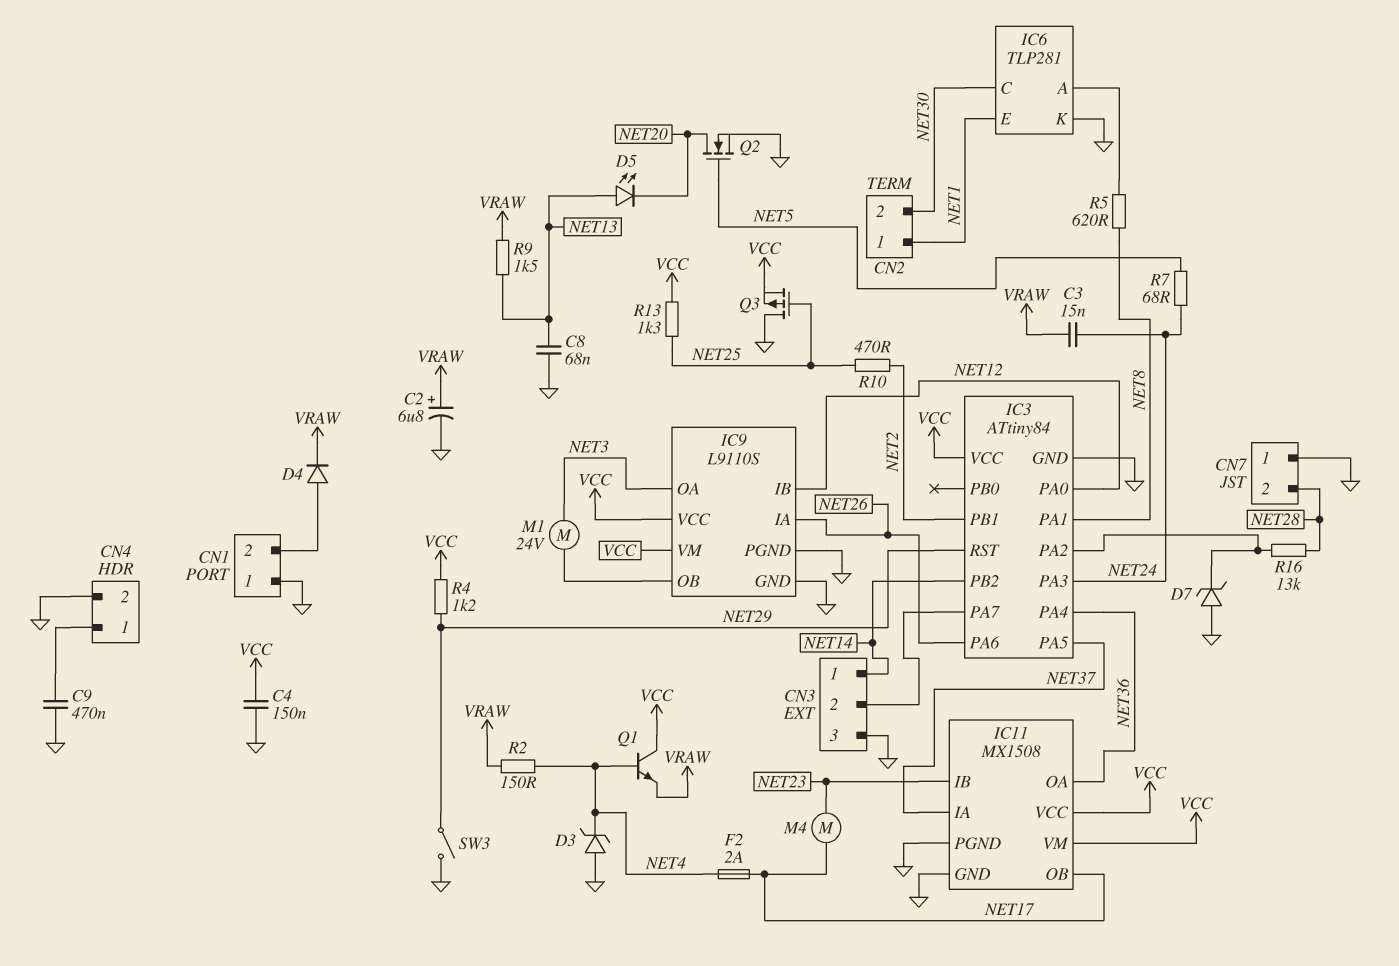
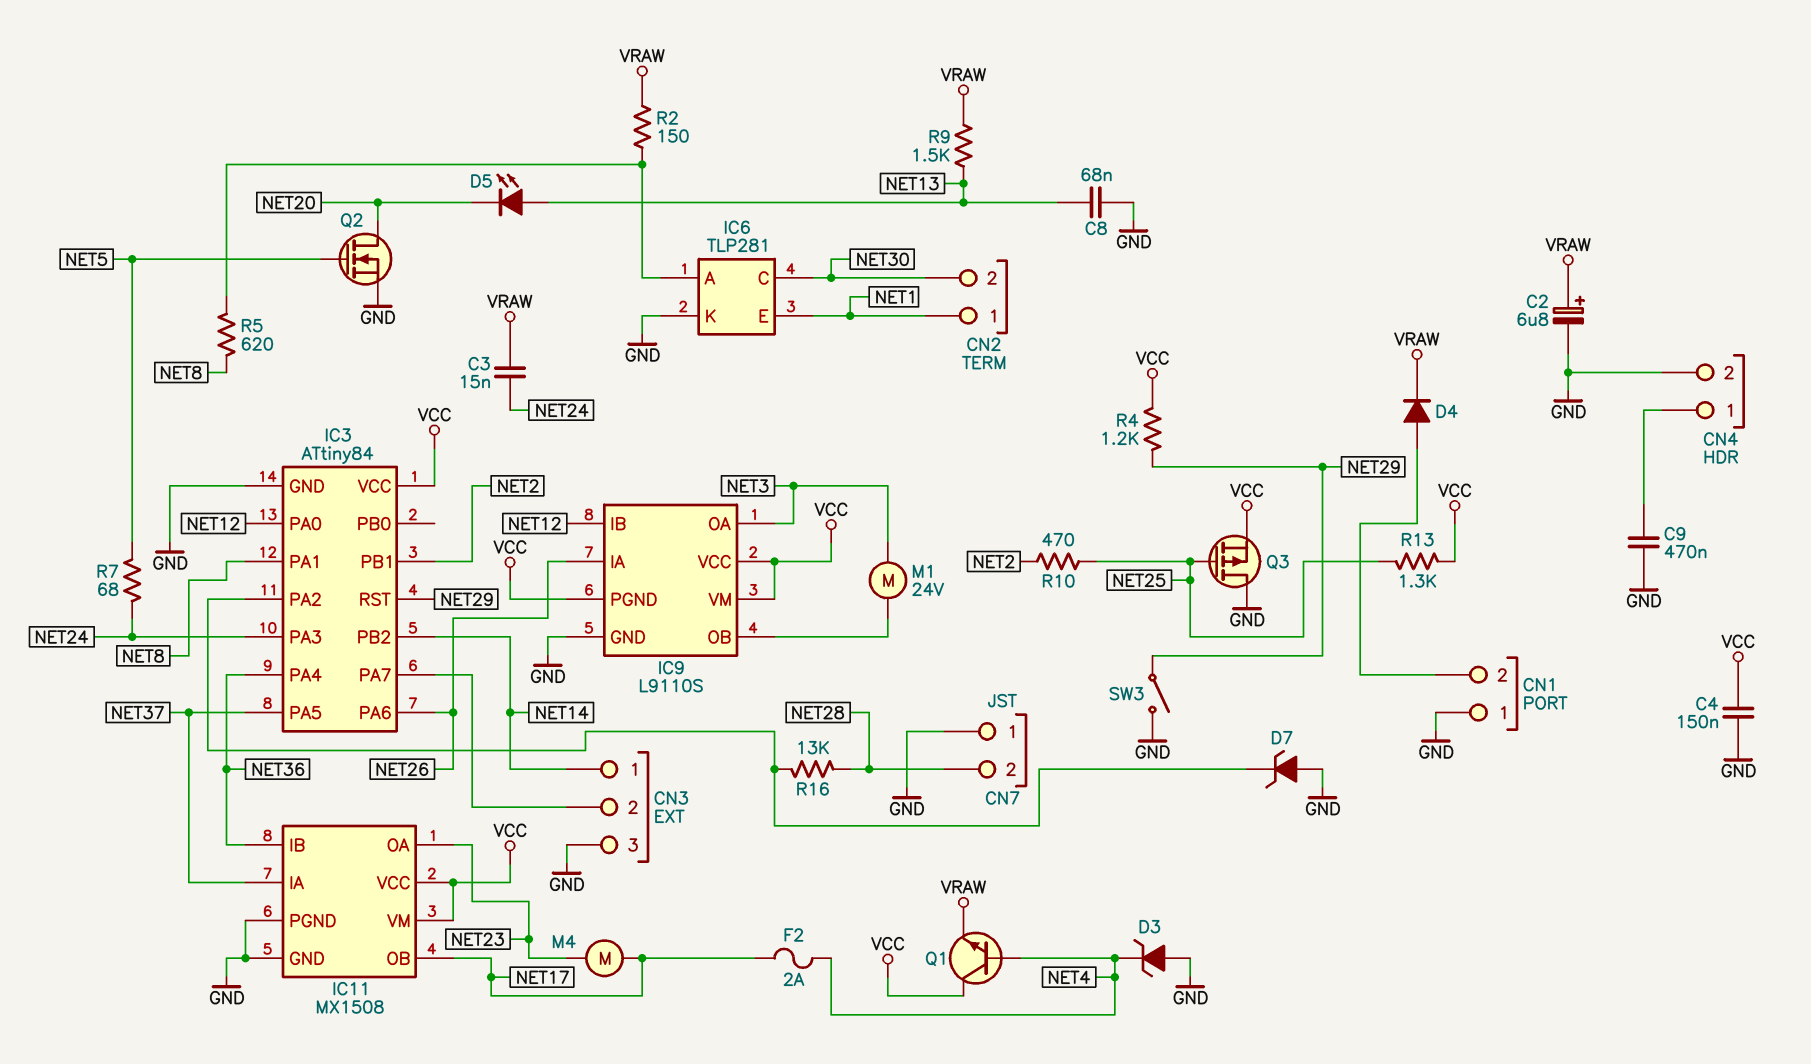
IC9 pin PGND: GND -> VCC
IC11 pin IB: NET23 -> NET36
IC11 pin OA: NET36 -> NET23
R2: 150 (NET4, VRAW) -> 150 (IC6/A, VRAW)

